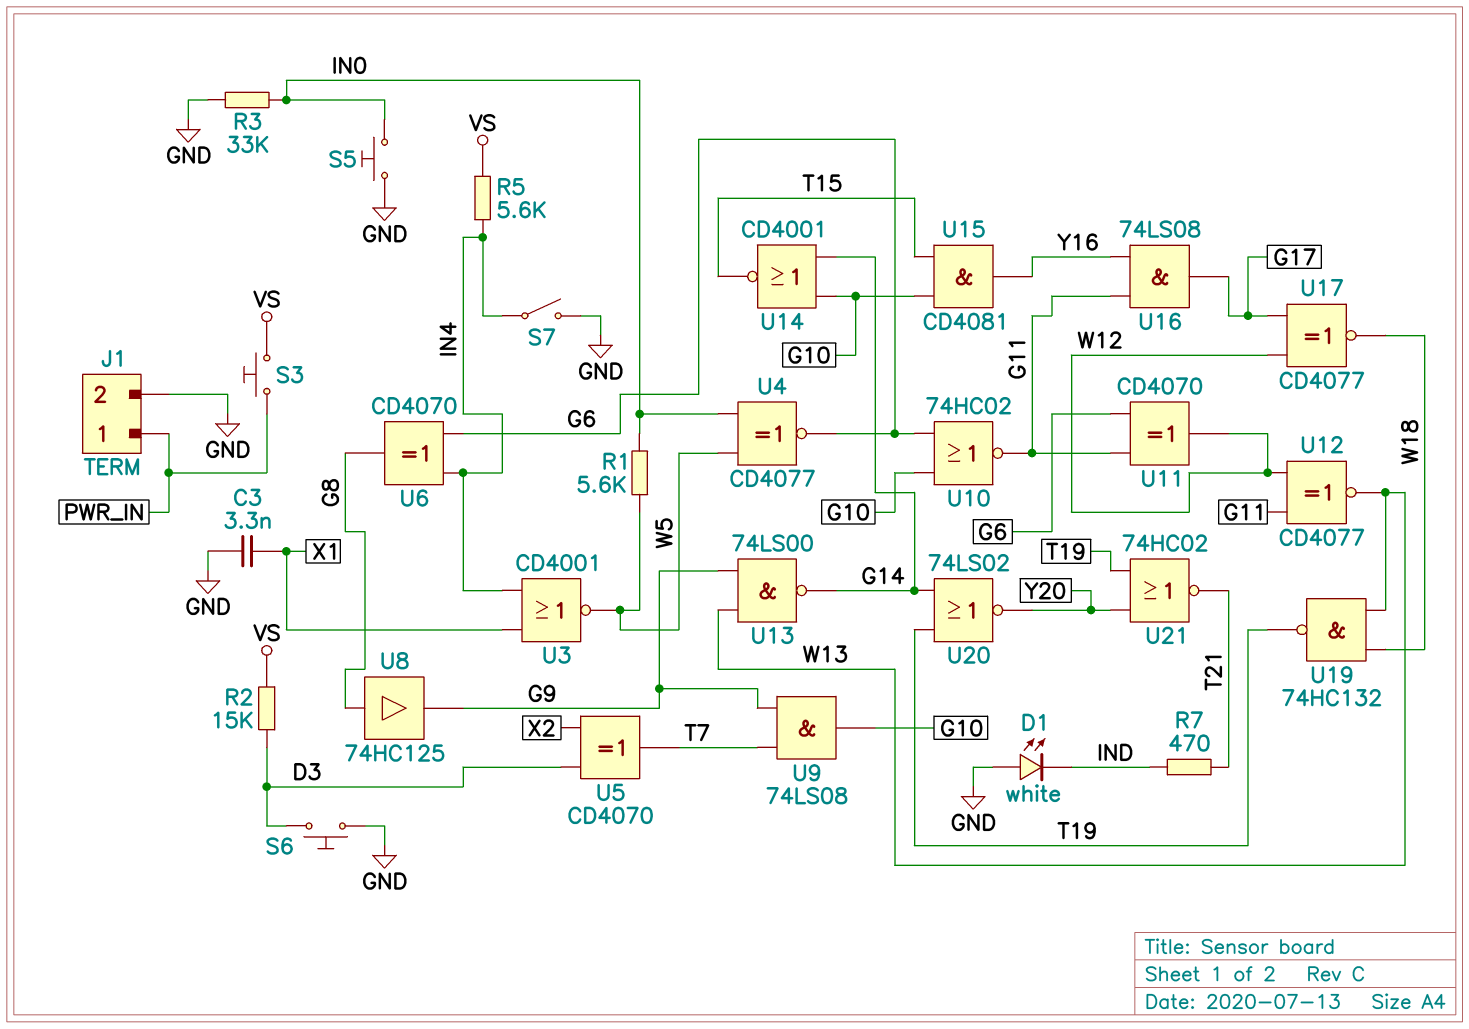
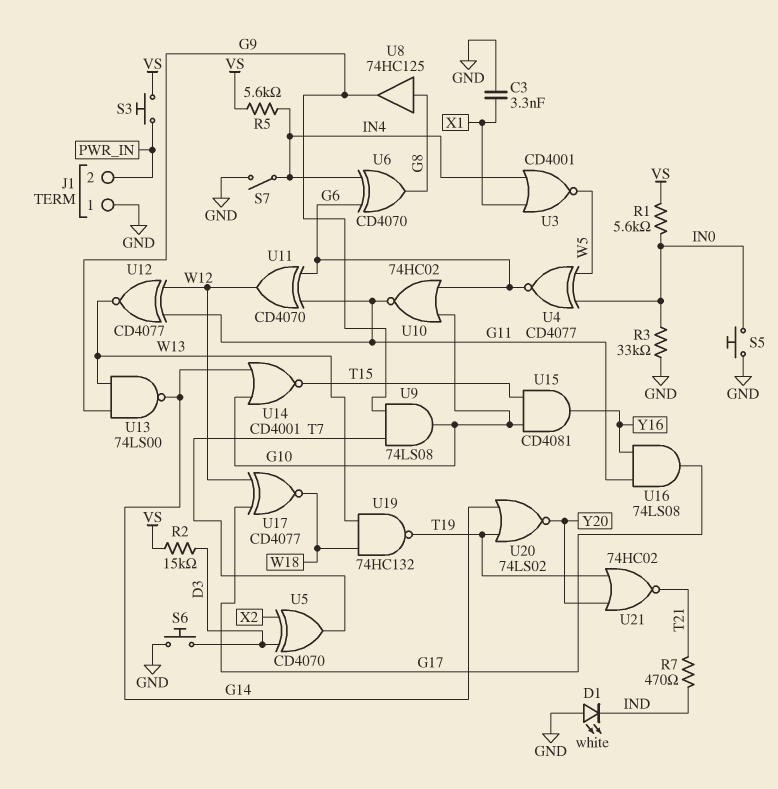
J1 pin 1: PWR_IN -> GND
J1 pin 2: GND -> PWR_IN
R1: 5.6k (IN0, W5) -> 5.6k (IN0, VS)

